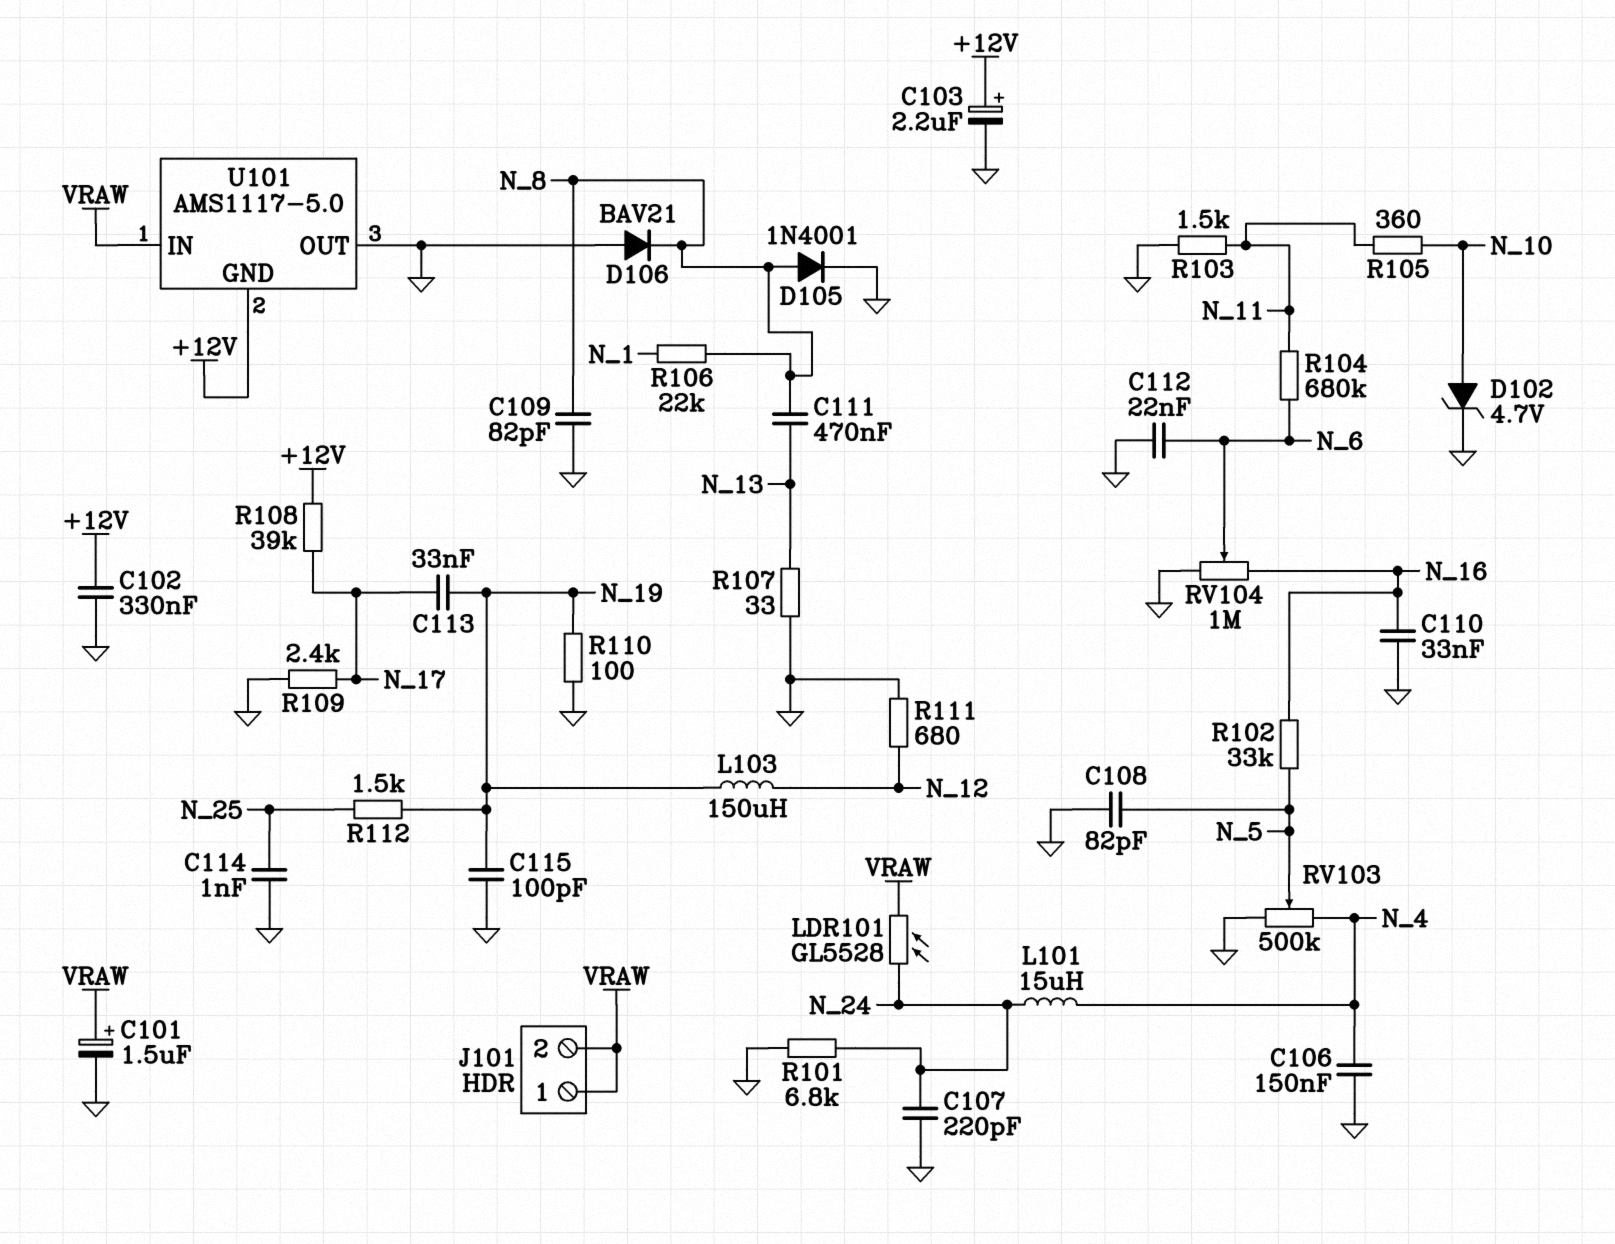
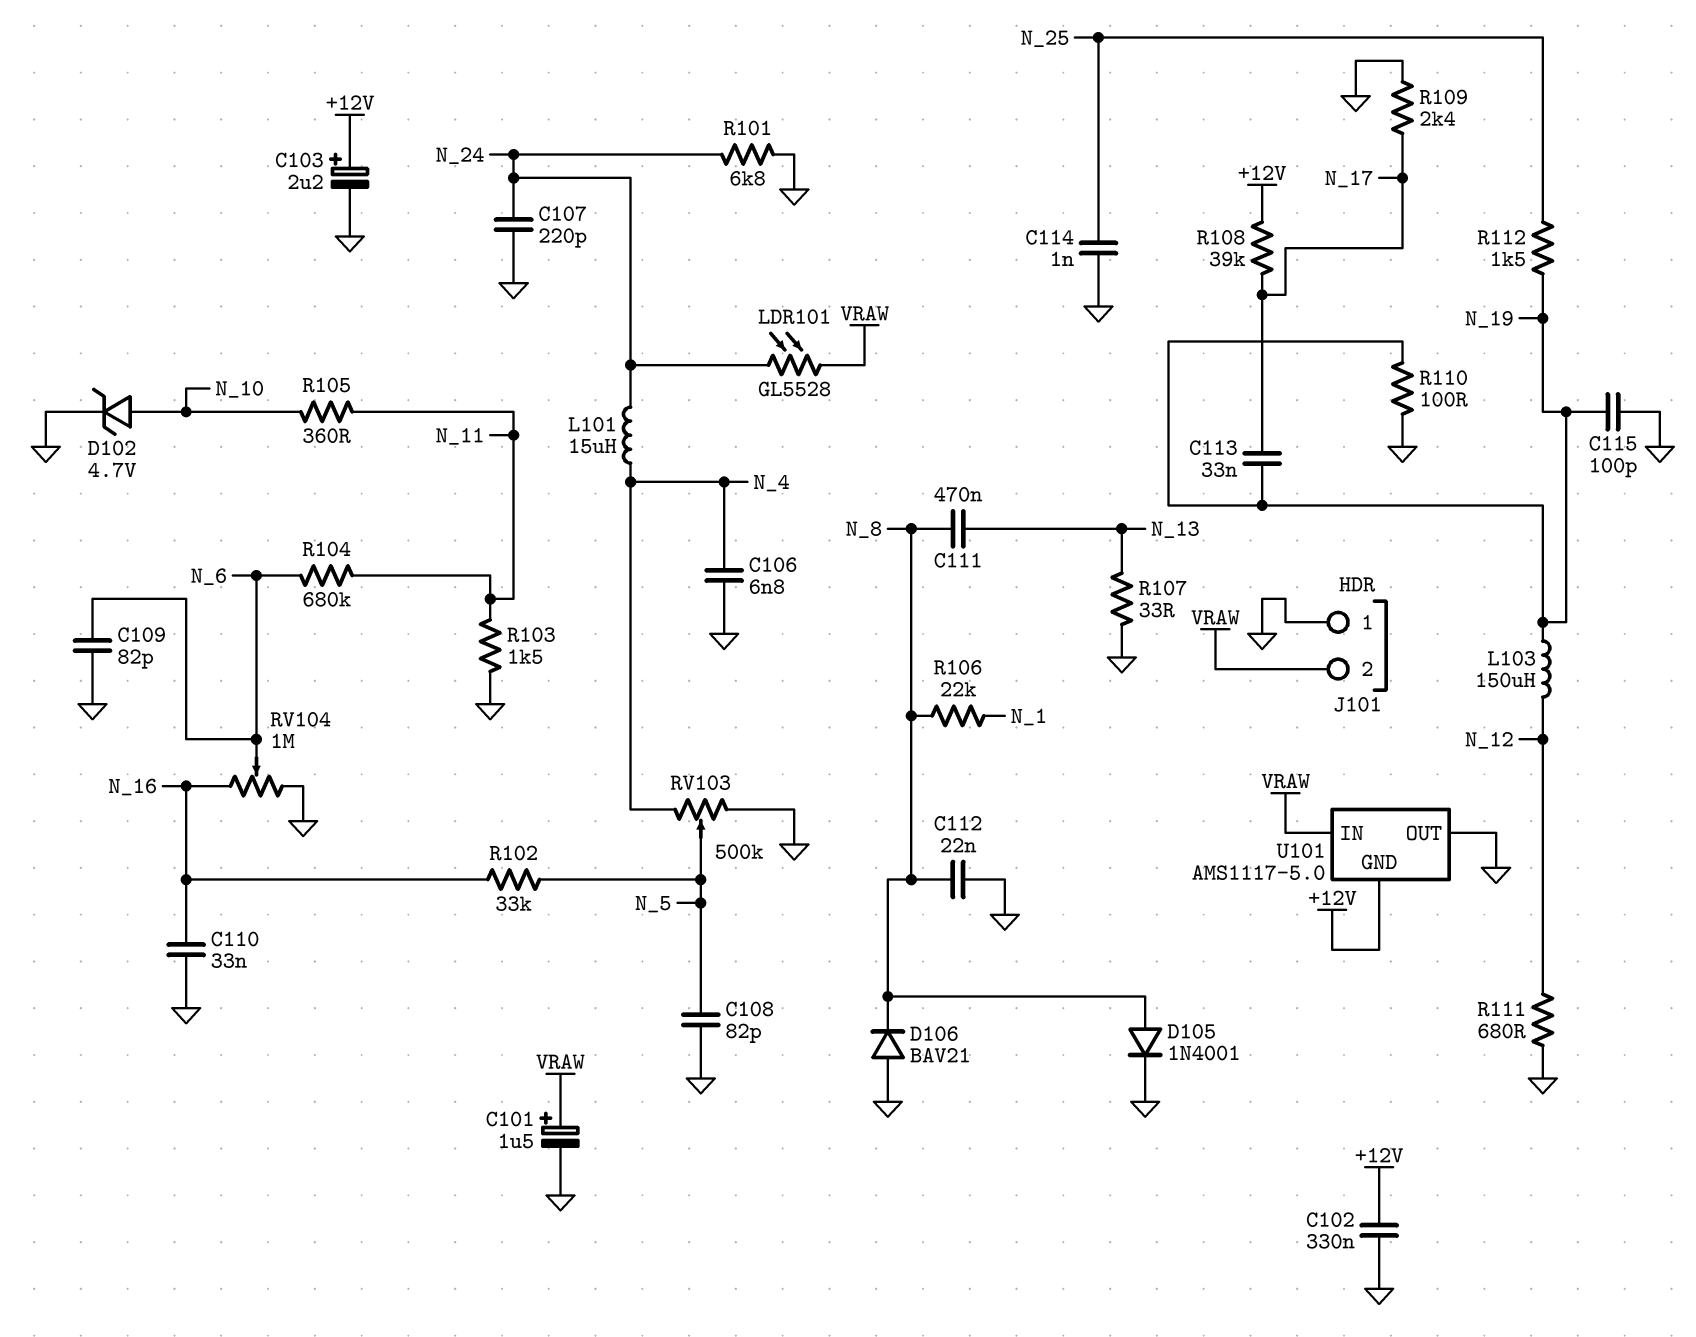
C106: 150nF (GND, N_4) -> 6.8nF (GND, N_4)
C109: 82pF (GND, N_8) -> 82pF (GND, N_6)
C112: 22nF (GND, N_6) -> 22nF (GND, N_8)
J101 pin 1: VRAW -> GND

